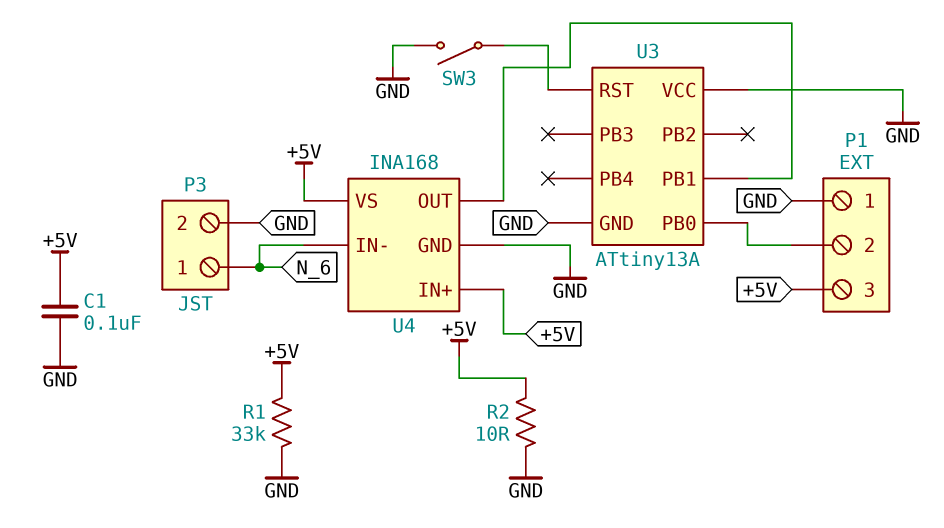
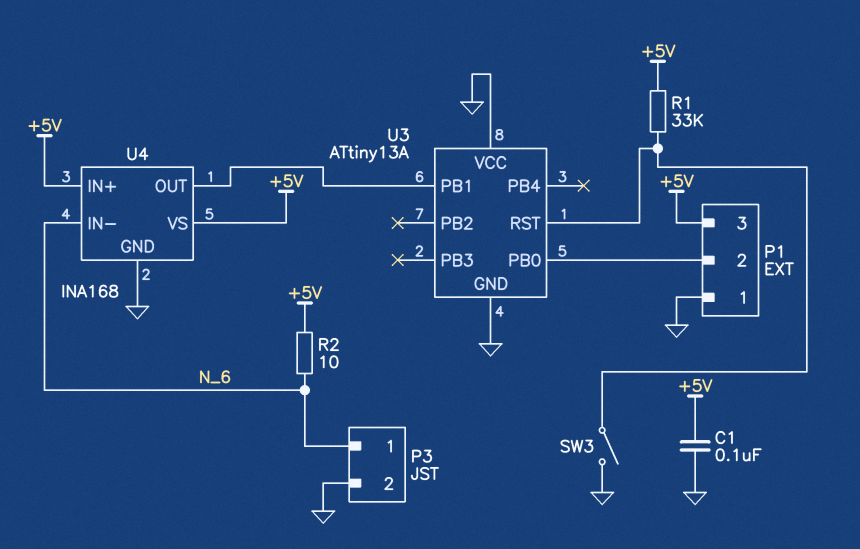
R1: 33k (+5V, GND) -> 33k (+5V, U3/RST)
R2: 10 (+5V, GND) -> 10 (+5V, N_6)

